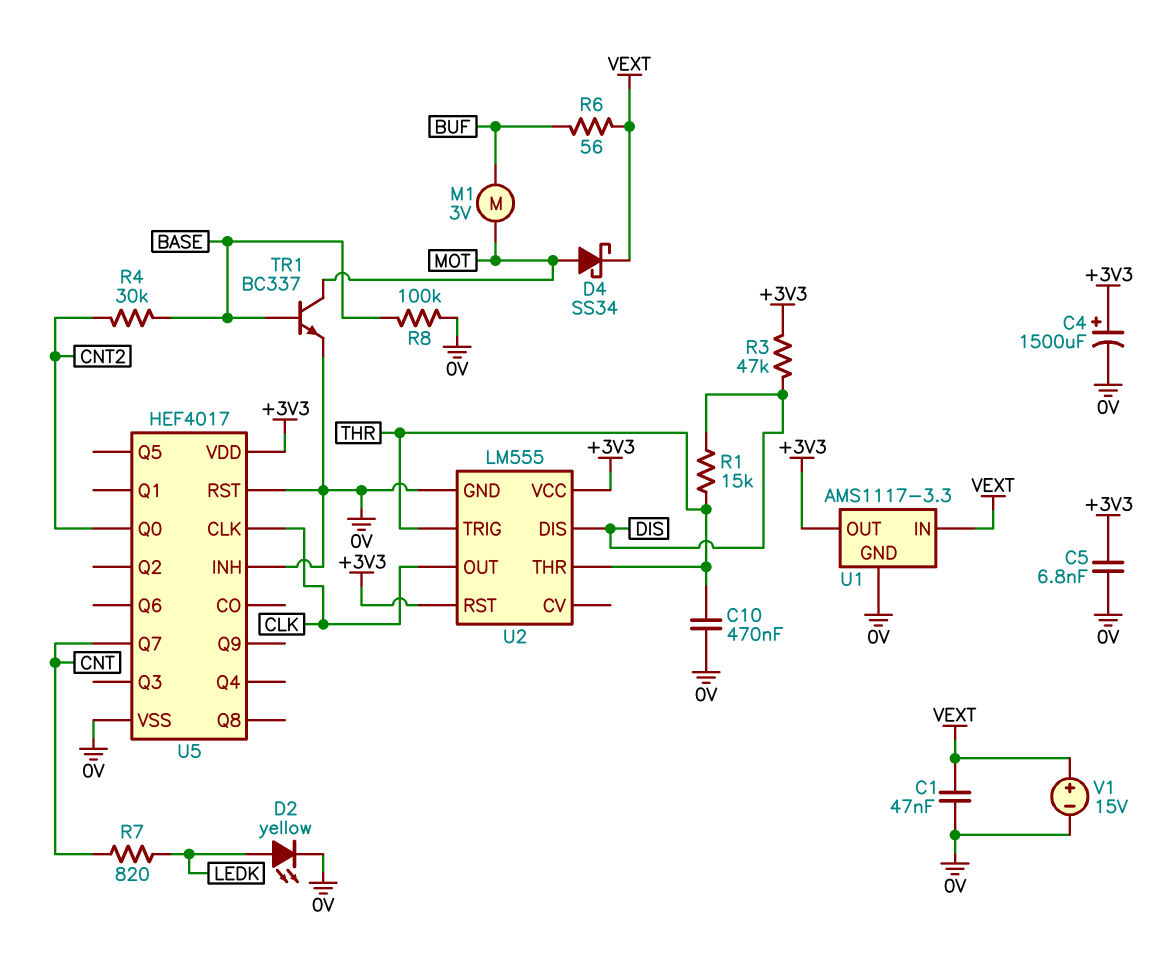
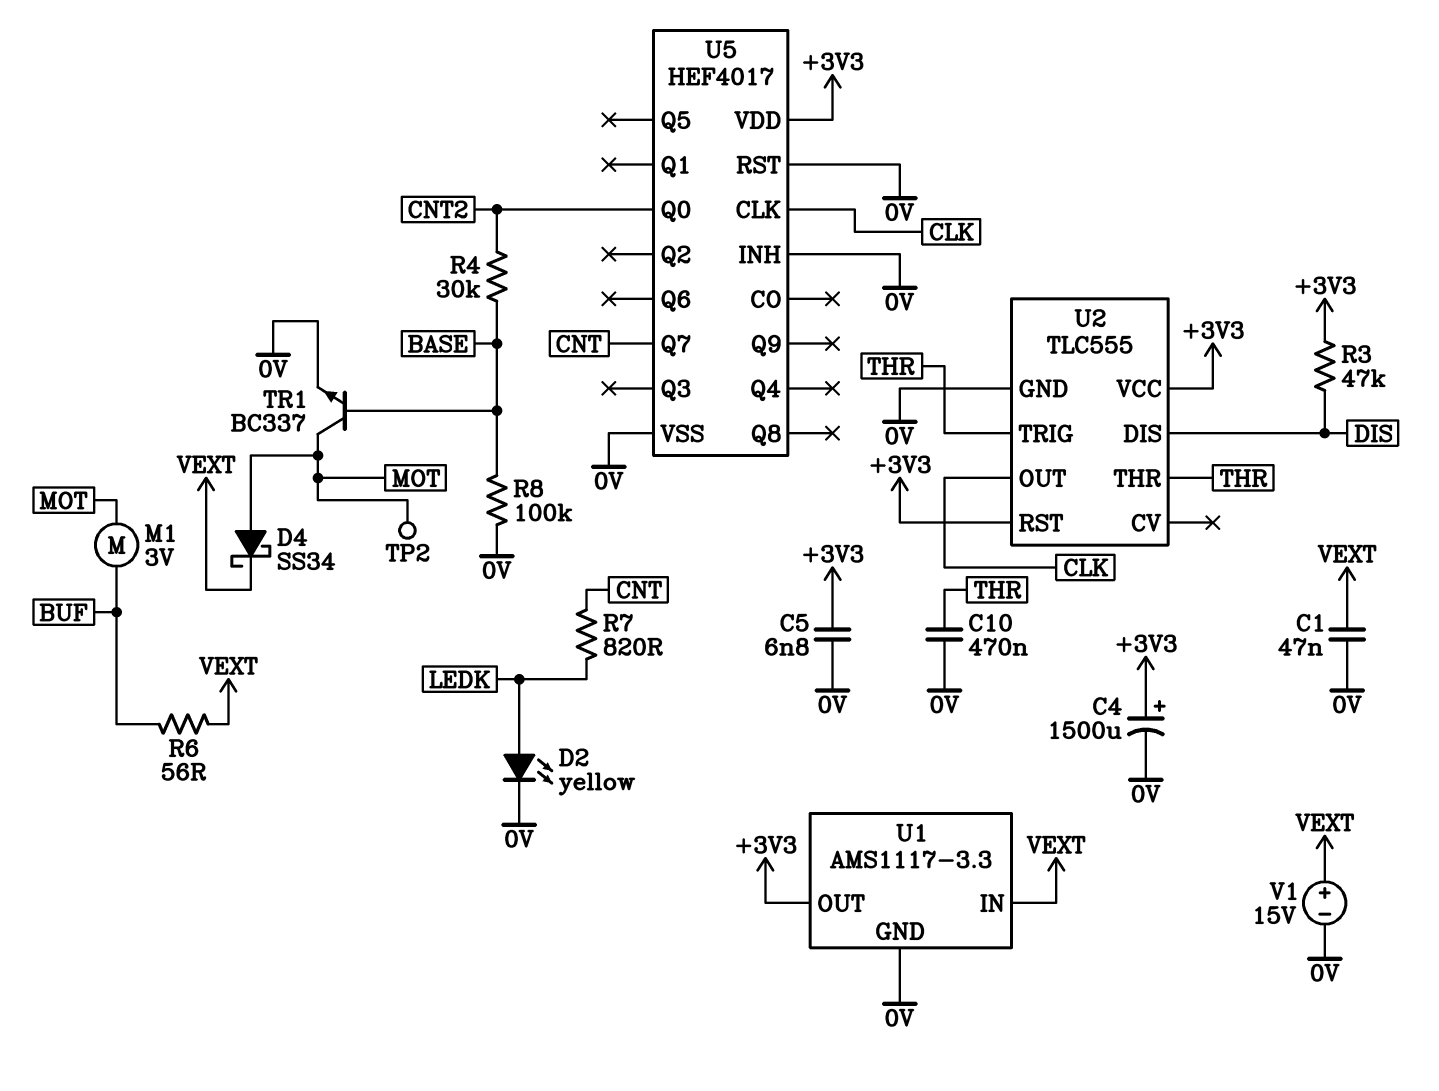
R1: 15k (DIS, THR) -> none
TP2: none -> test point (MOT)
U2: LM555 -> TLC555

